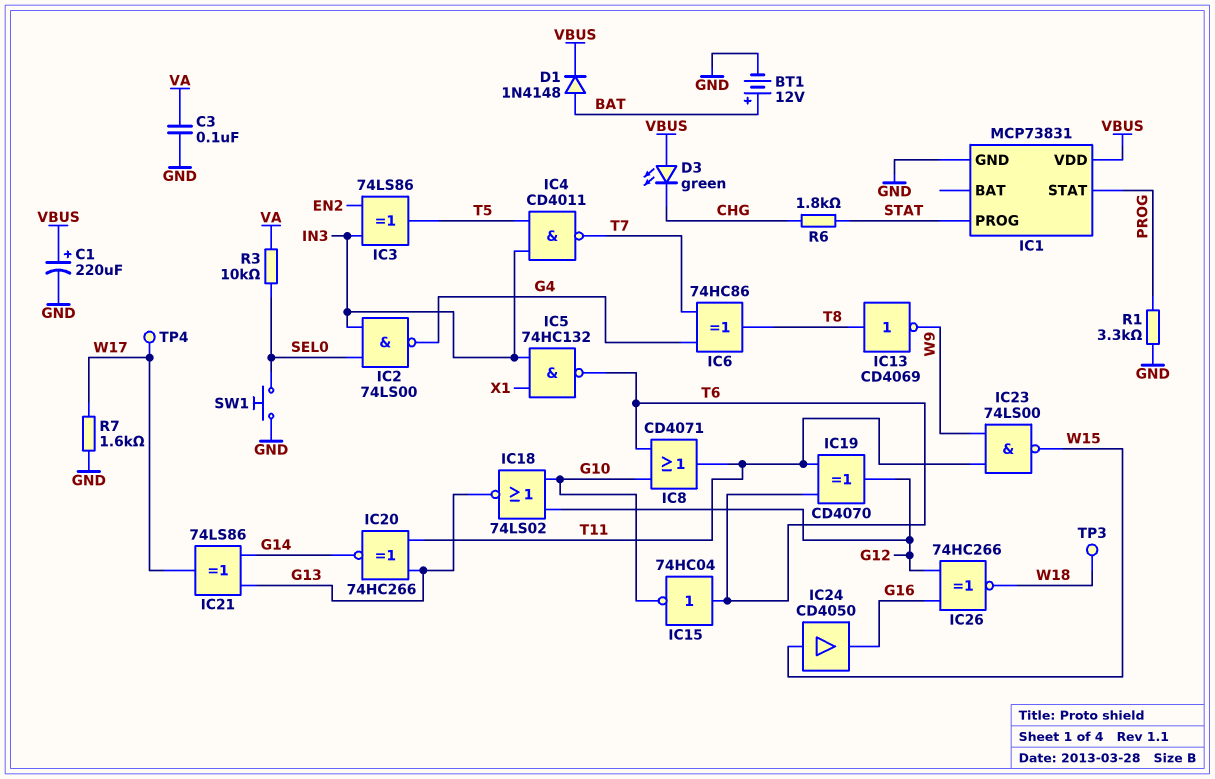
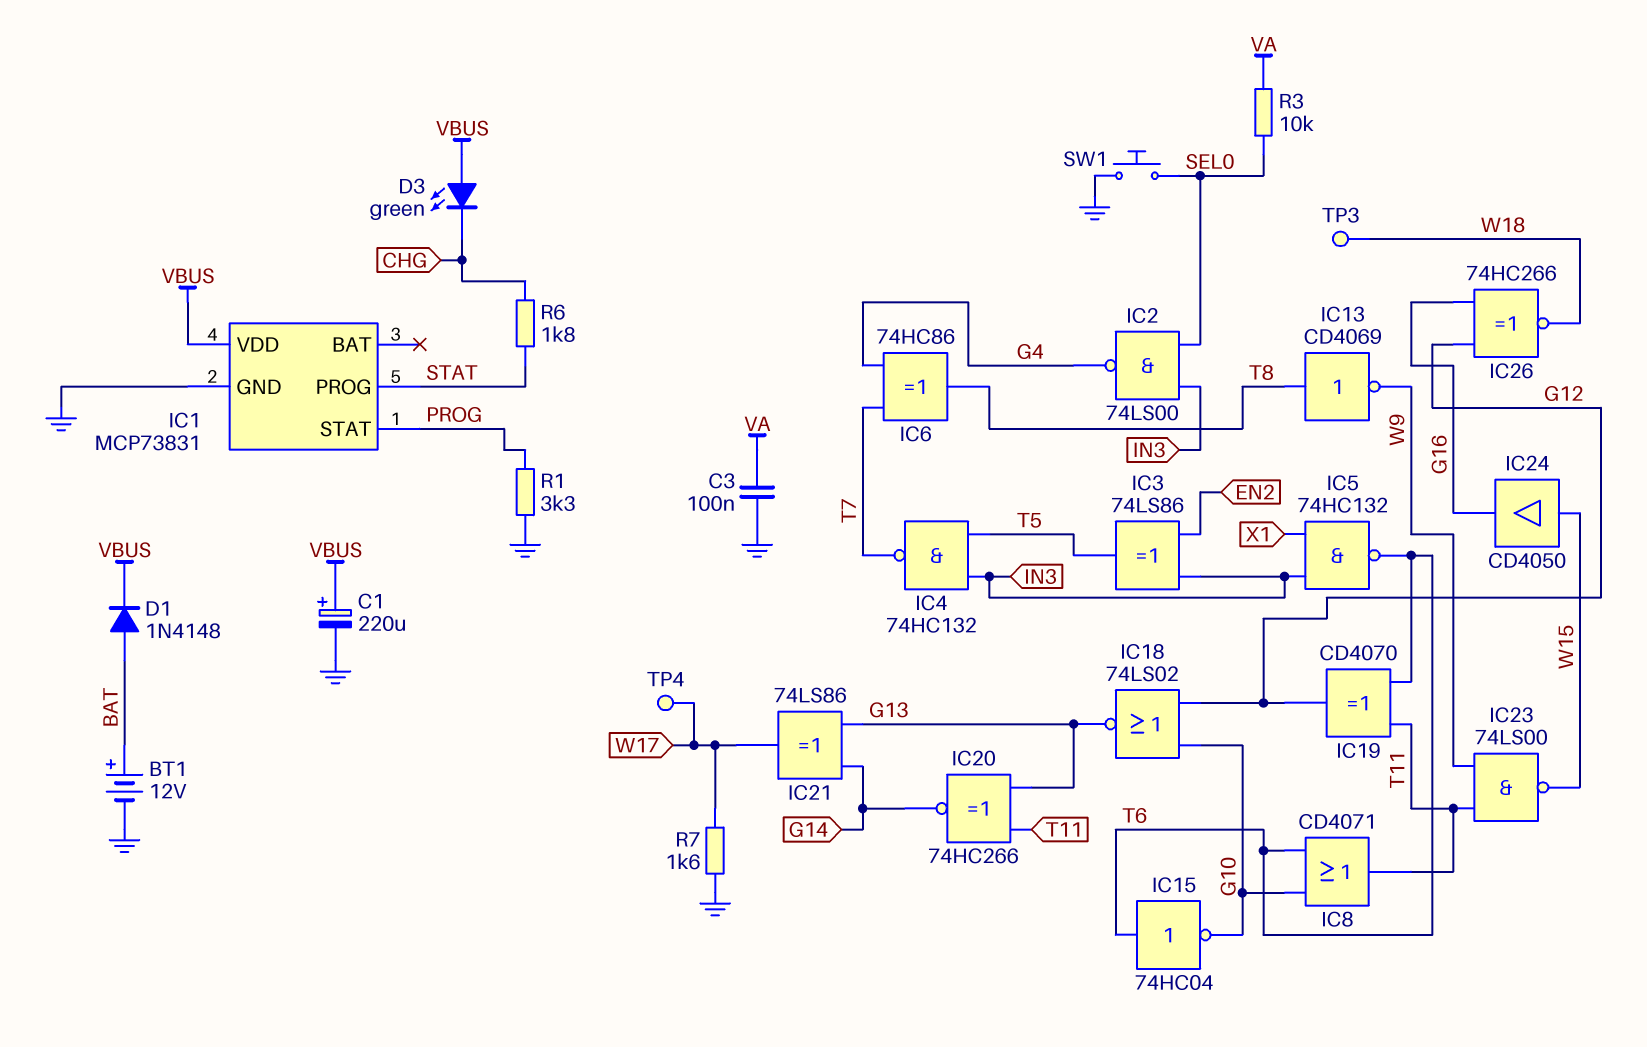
IC4: NAND CD4011 (in IN3, in T5, out T7) -> NAND 74HC132 (in IN3, in T5, out T7)

